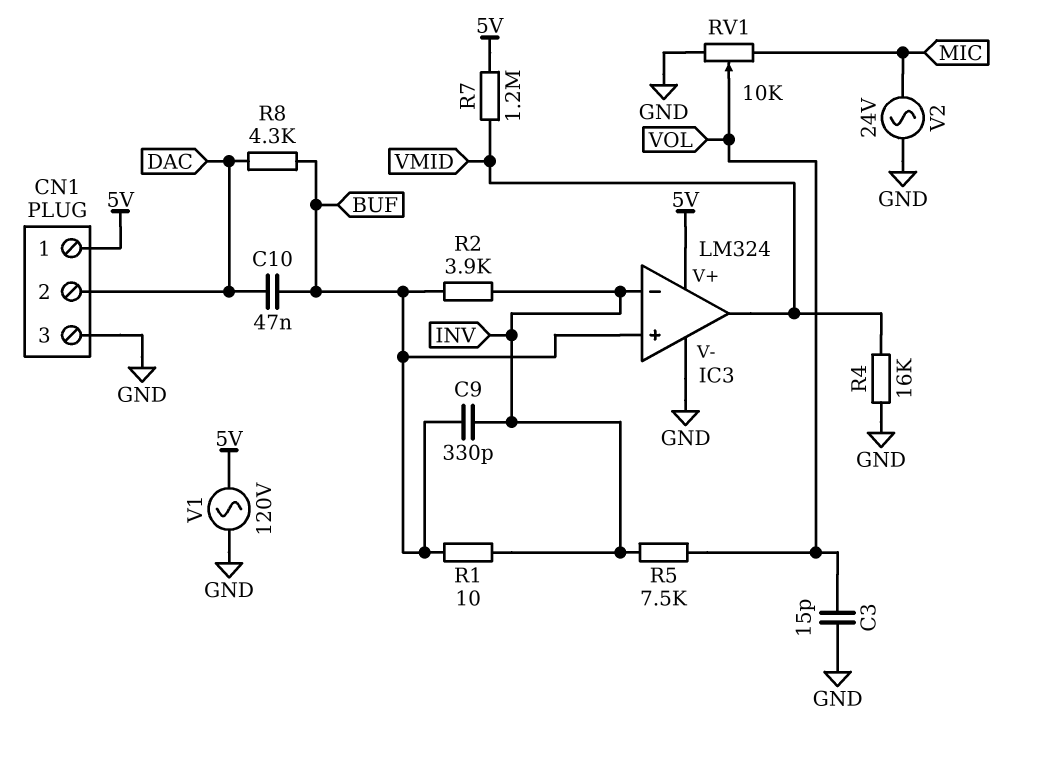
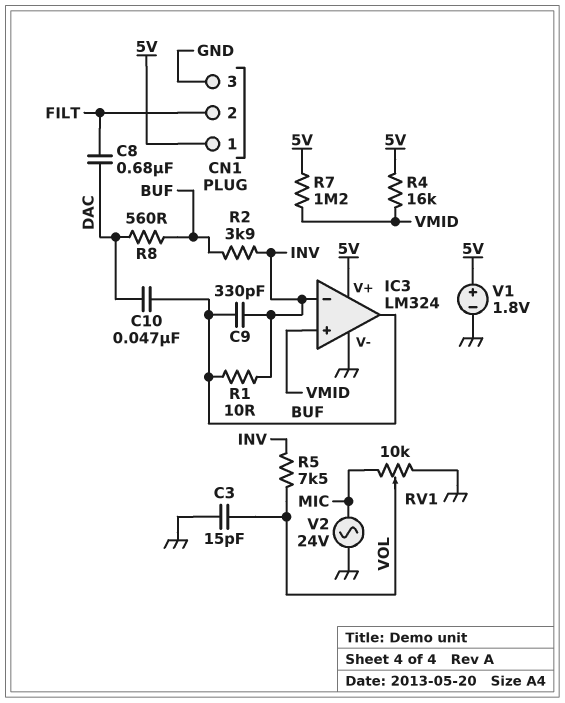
C8: none -> 680nF (DAC, FILT)
CN1 pin 2: DAC -> FILT
IC3 pin in+: BUF -> VMID
IC3 pin out: VMID -> BUF
R4: 16k (GND, VMID) -> 16k (5V, VMID)
R8: 4.3k (BUF, DAC) -> 560 (BUF, DAC)
V1: AC 120V (5V, GND) -> 1.8V (plus 5V, minus GND)

